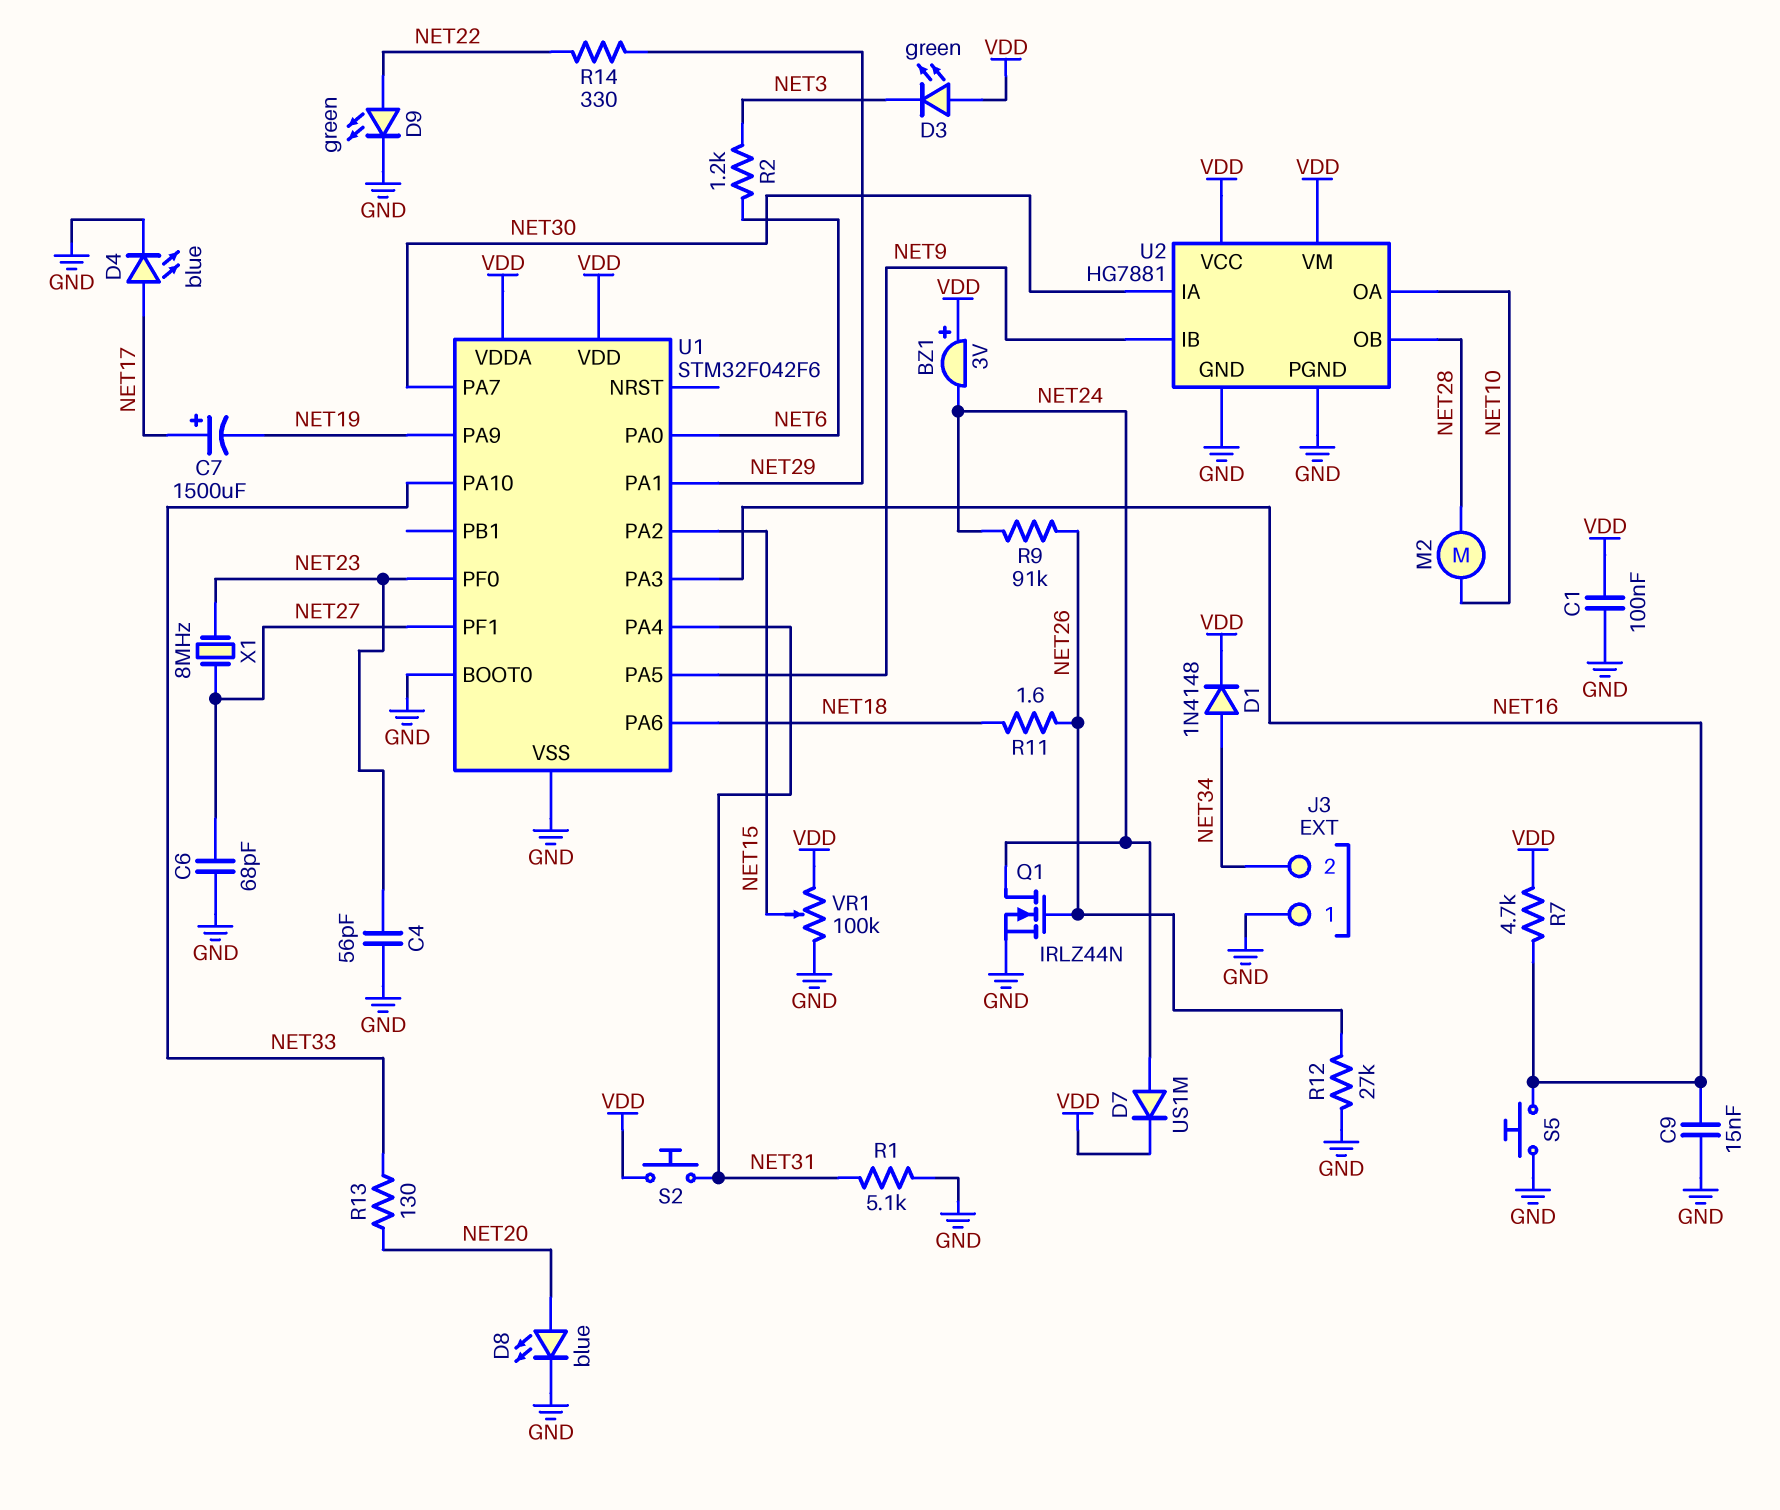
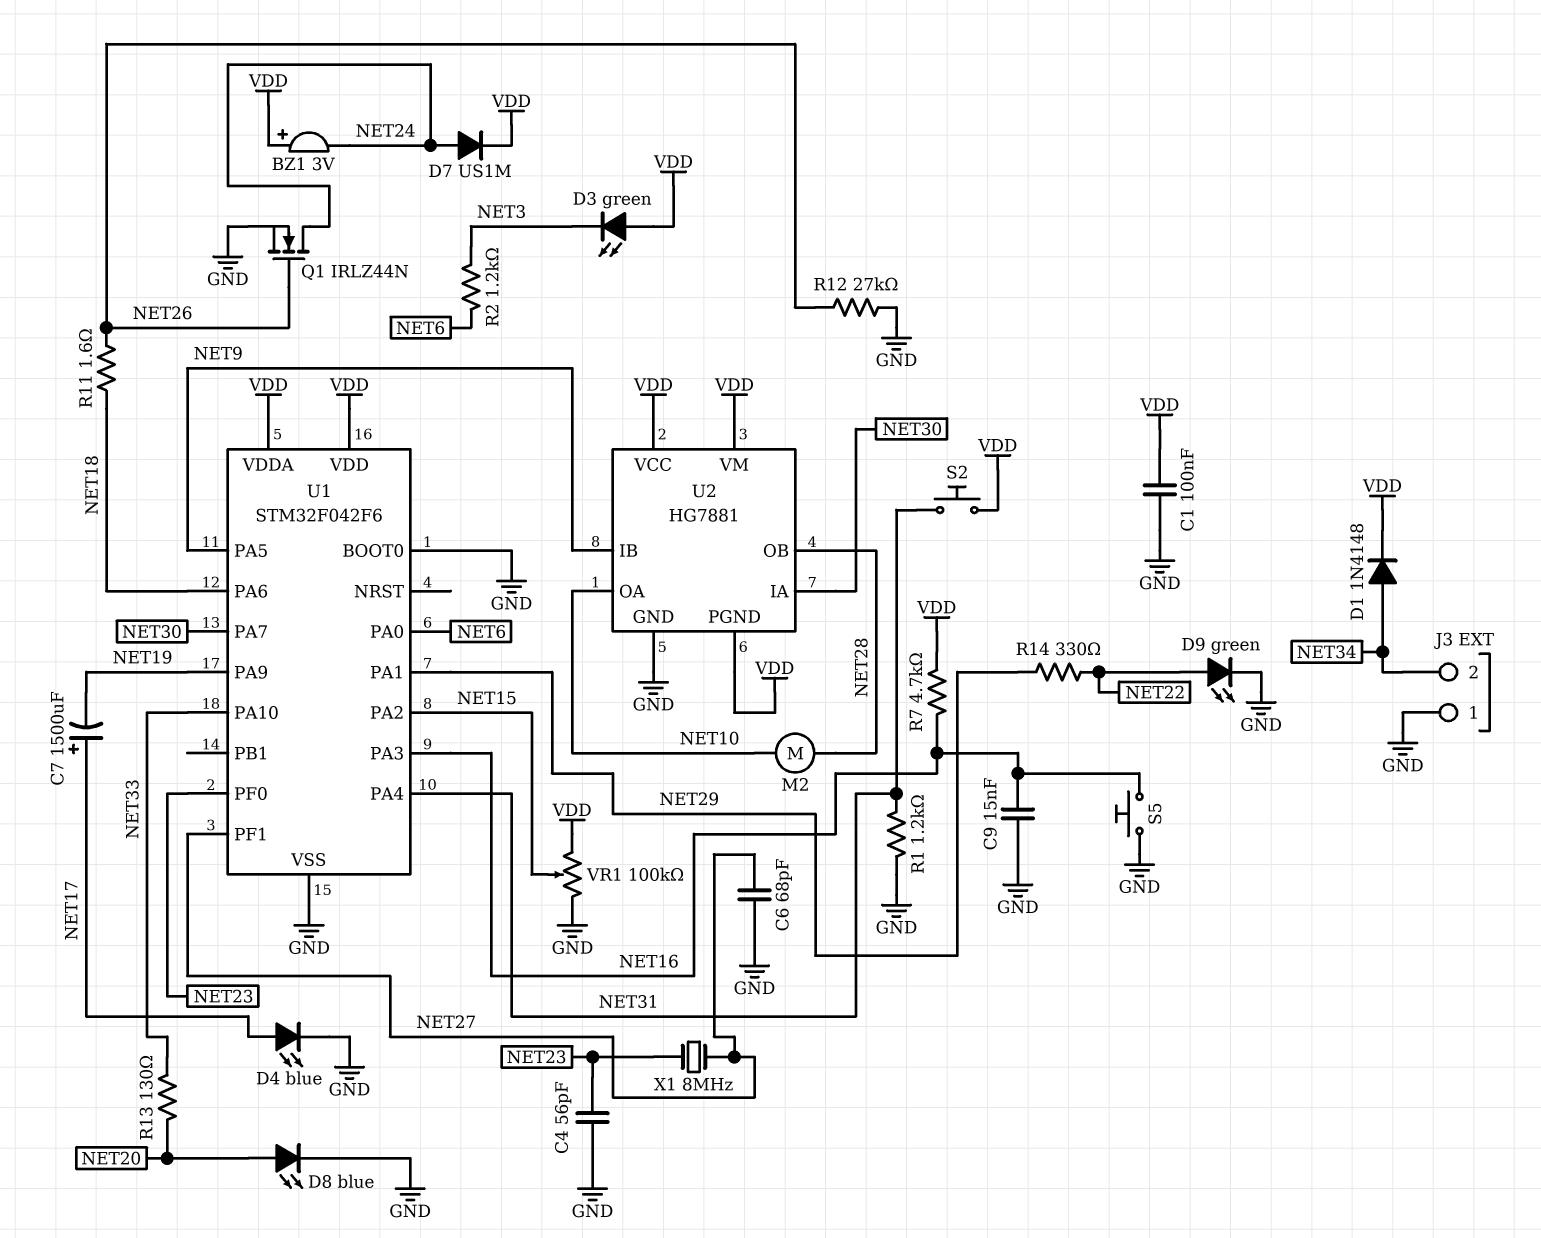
R1: 5.1k (GND, NET31) -> 1.2k (GND, NET31)
R9: 91k (NET24, NET26) -> none
U2 pin PGND: GND -> VDD

